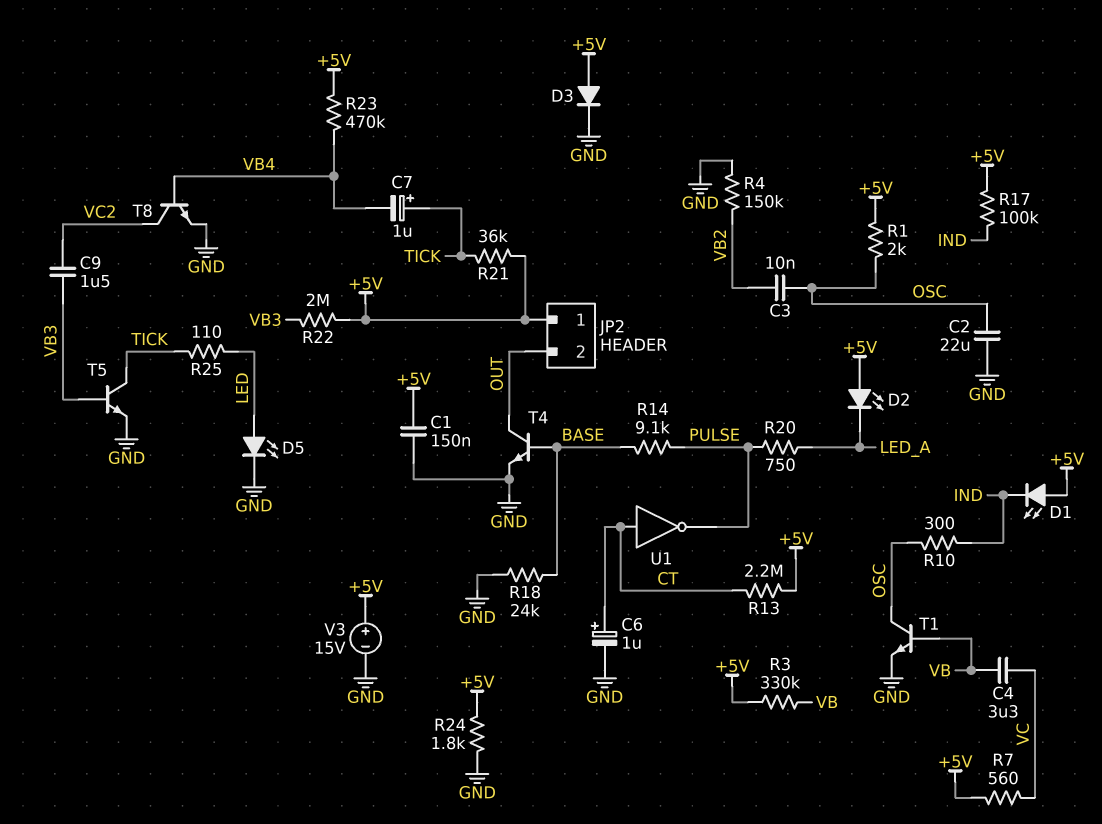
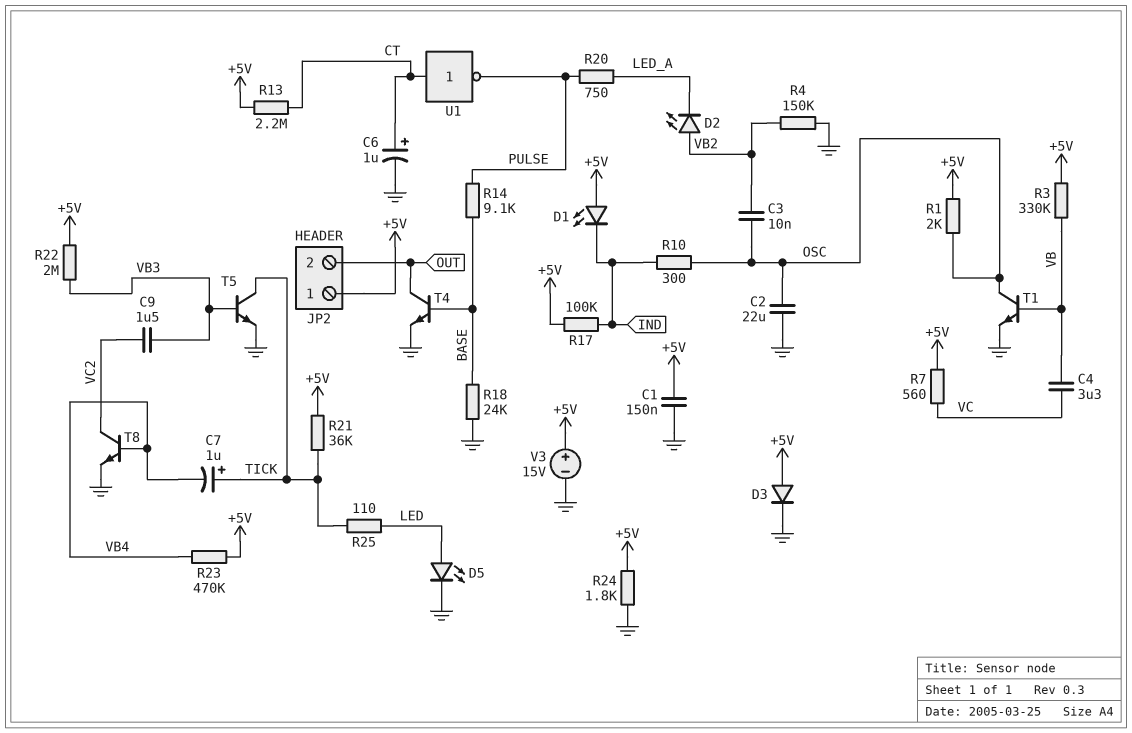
D2: LED (A +5V, K LED_A) -> LED (A VB2, K LED_A)

